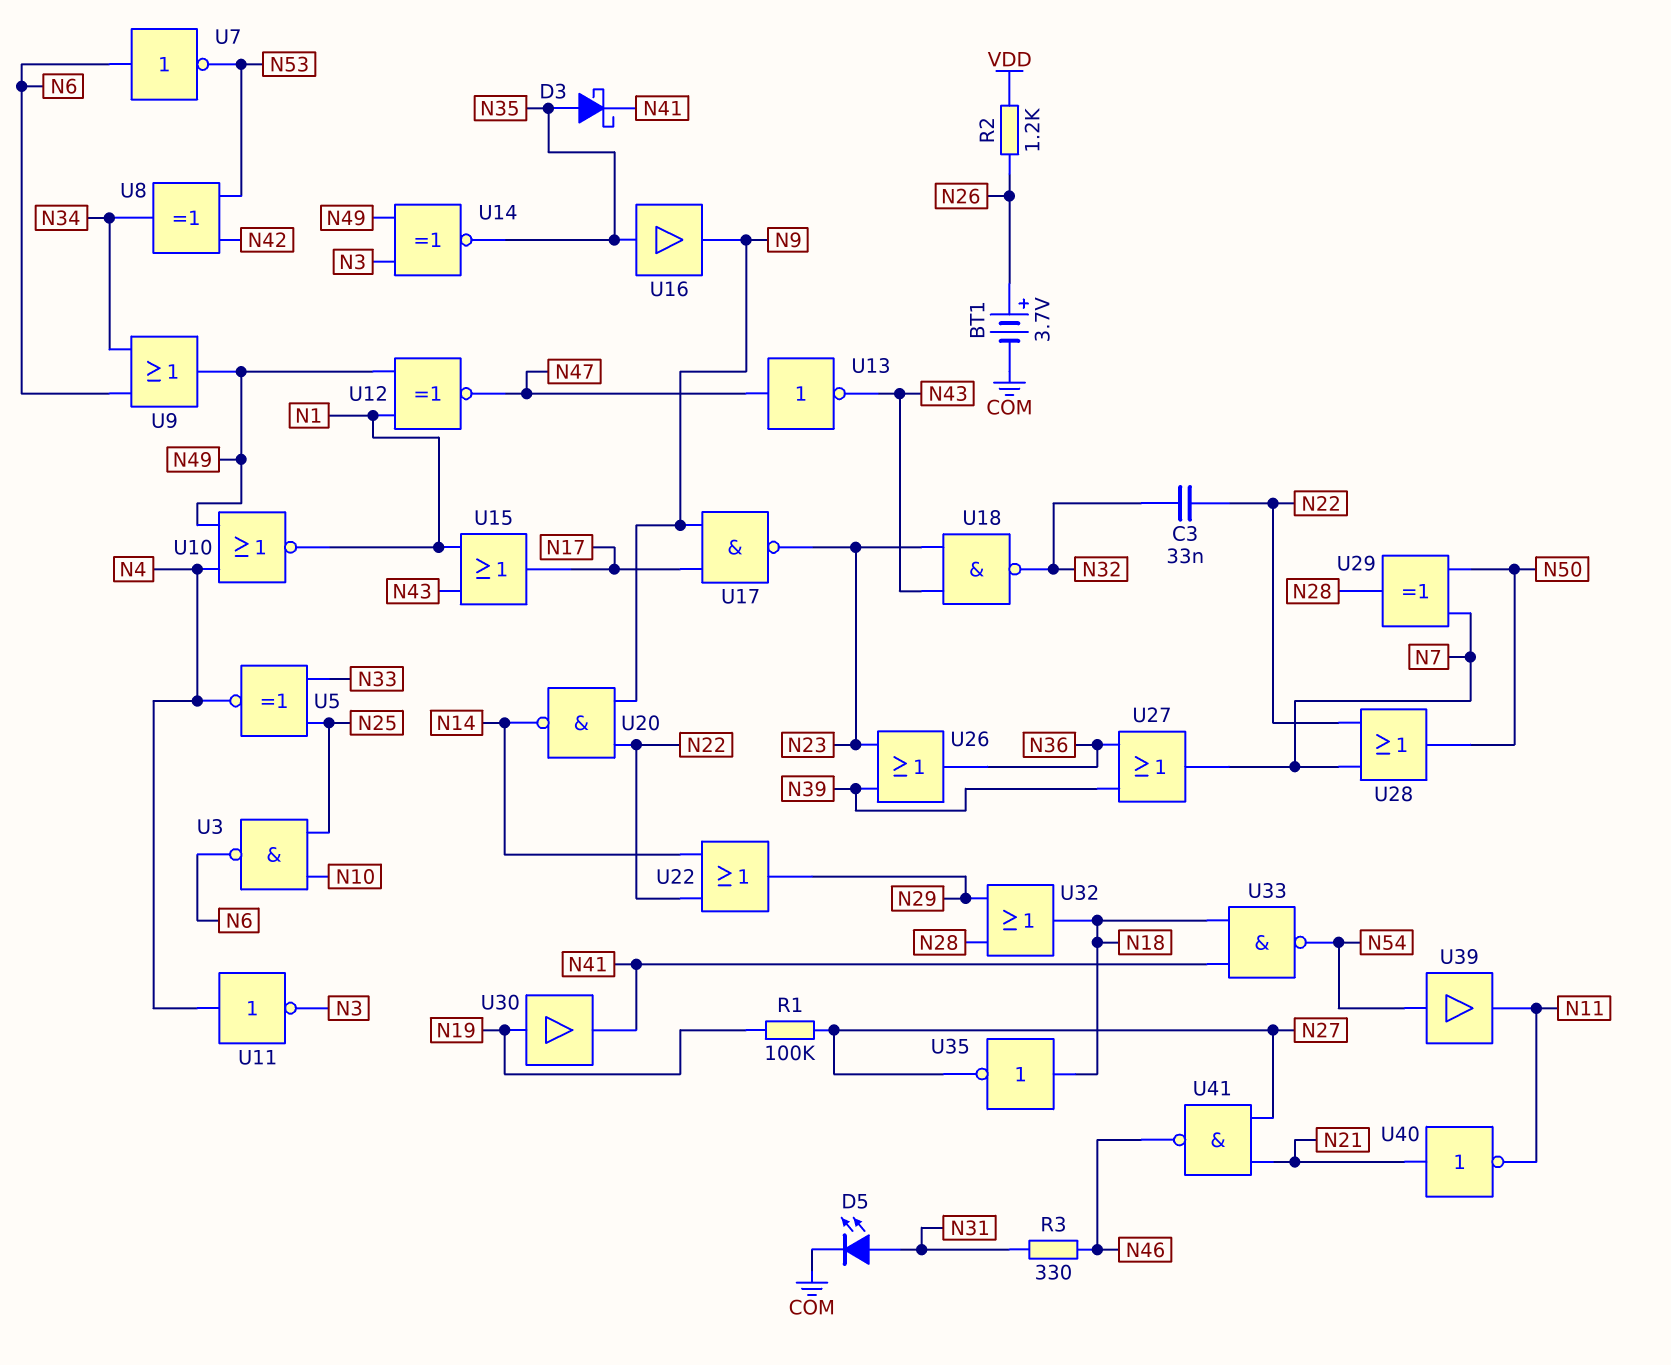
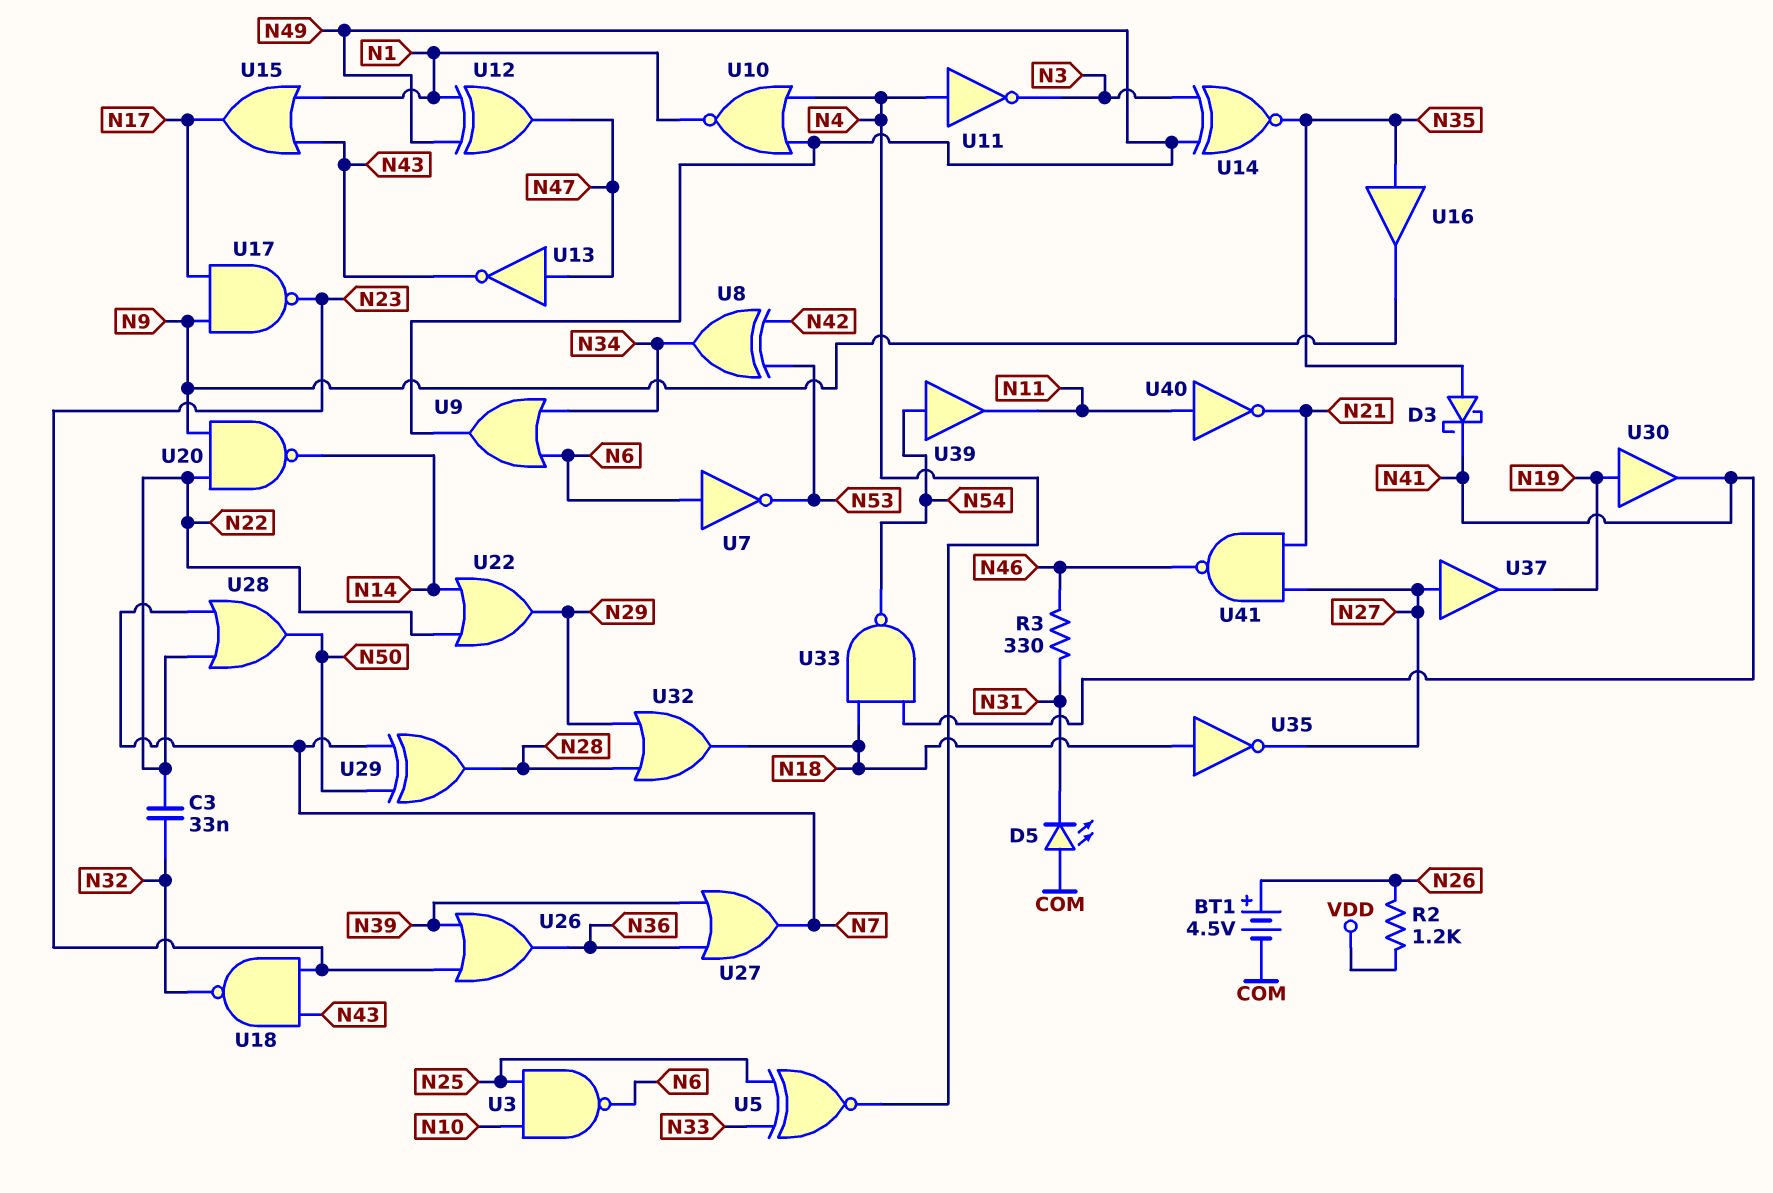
BT1: 3.7V (plus N26, minus COM) -> 4.5V (plus N26, minus COM)
D5: LED (A N31, K COM) -> LED (A COM, K N31)
R1: 100k (N19, N27) -> none
U12: XNOR (in N1, in N49, out N47) -> XOR (in N1, in N49, out N47)
U37: none -> buffer (in N27, out N19)
U40: NOT (in N21, out N11) -> NOT (in N11, out N21)

